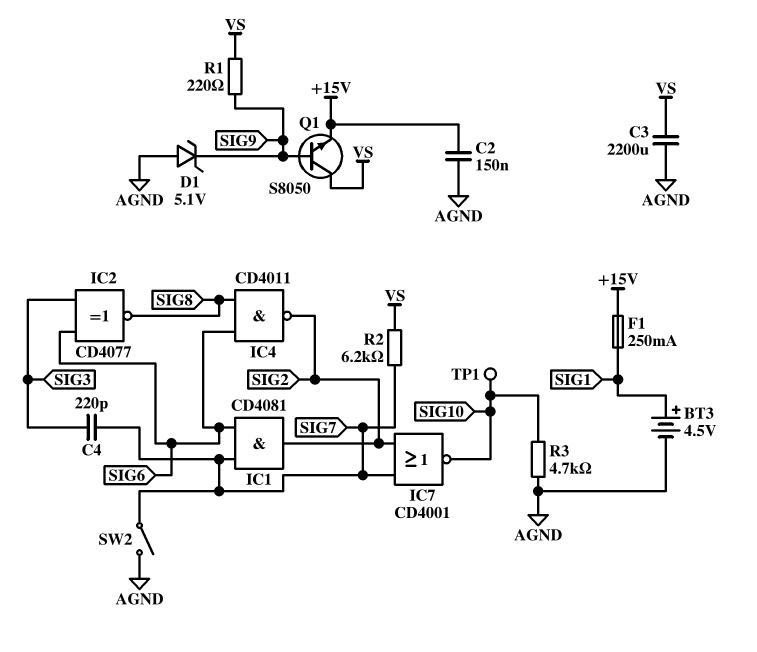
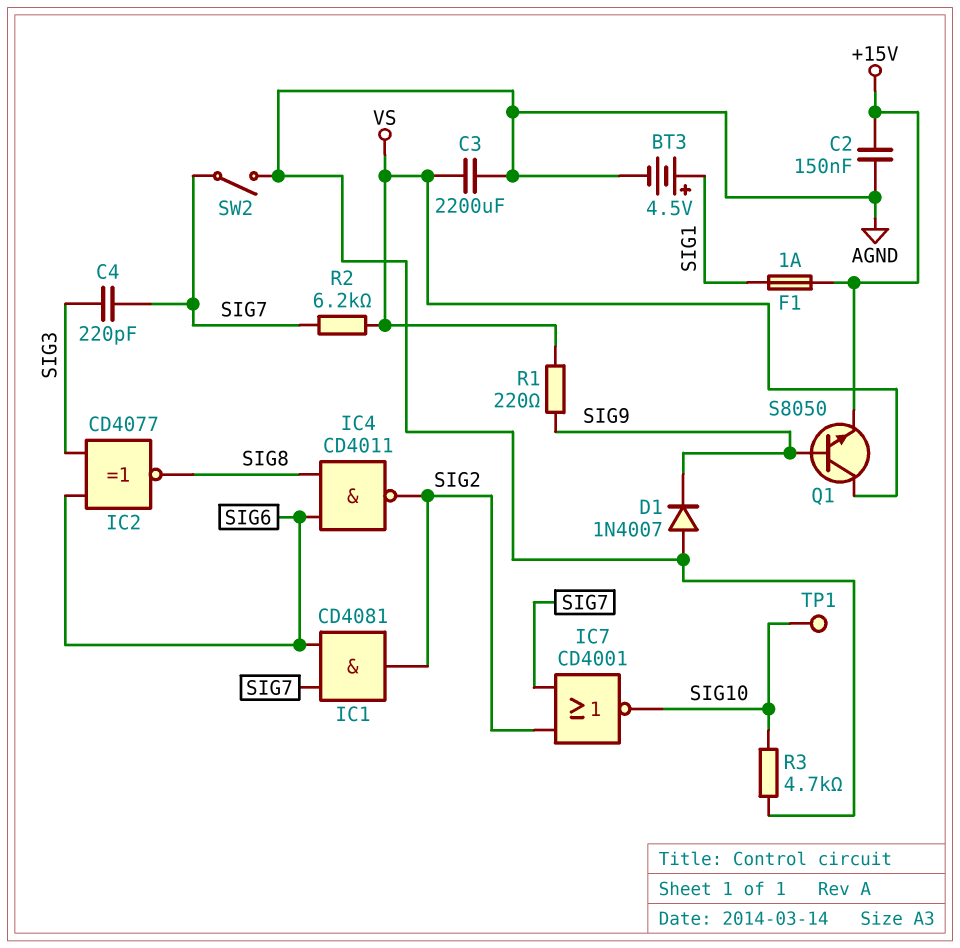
D1: zener 5.1V (A AGND, K SIG9) -> diode 1N4007 (A AGND, K SIG9)
F1: 250mA (+15V, SIG1) -> 1A (+15V, SIG1)

